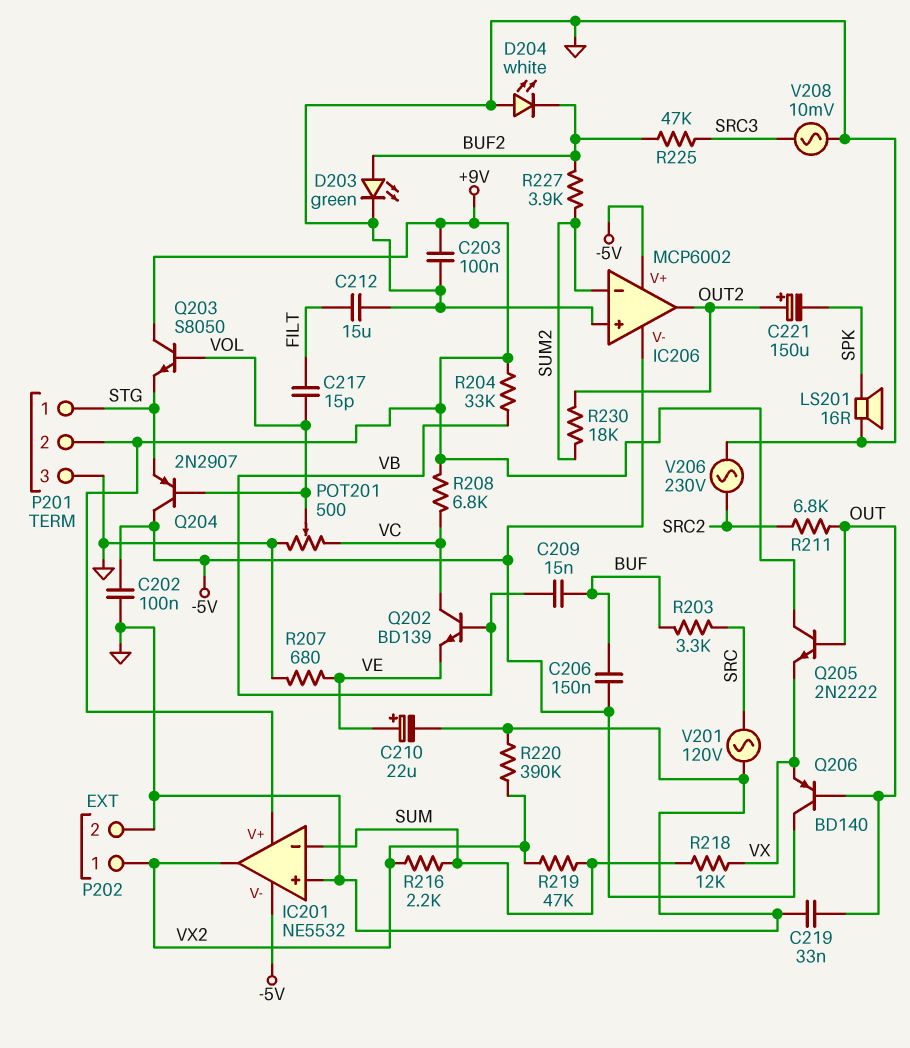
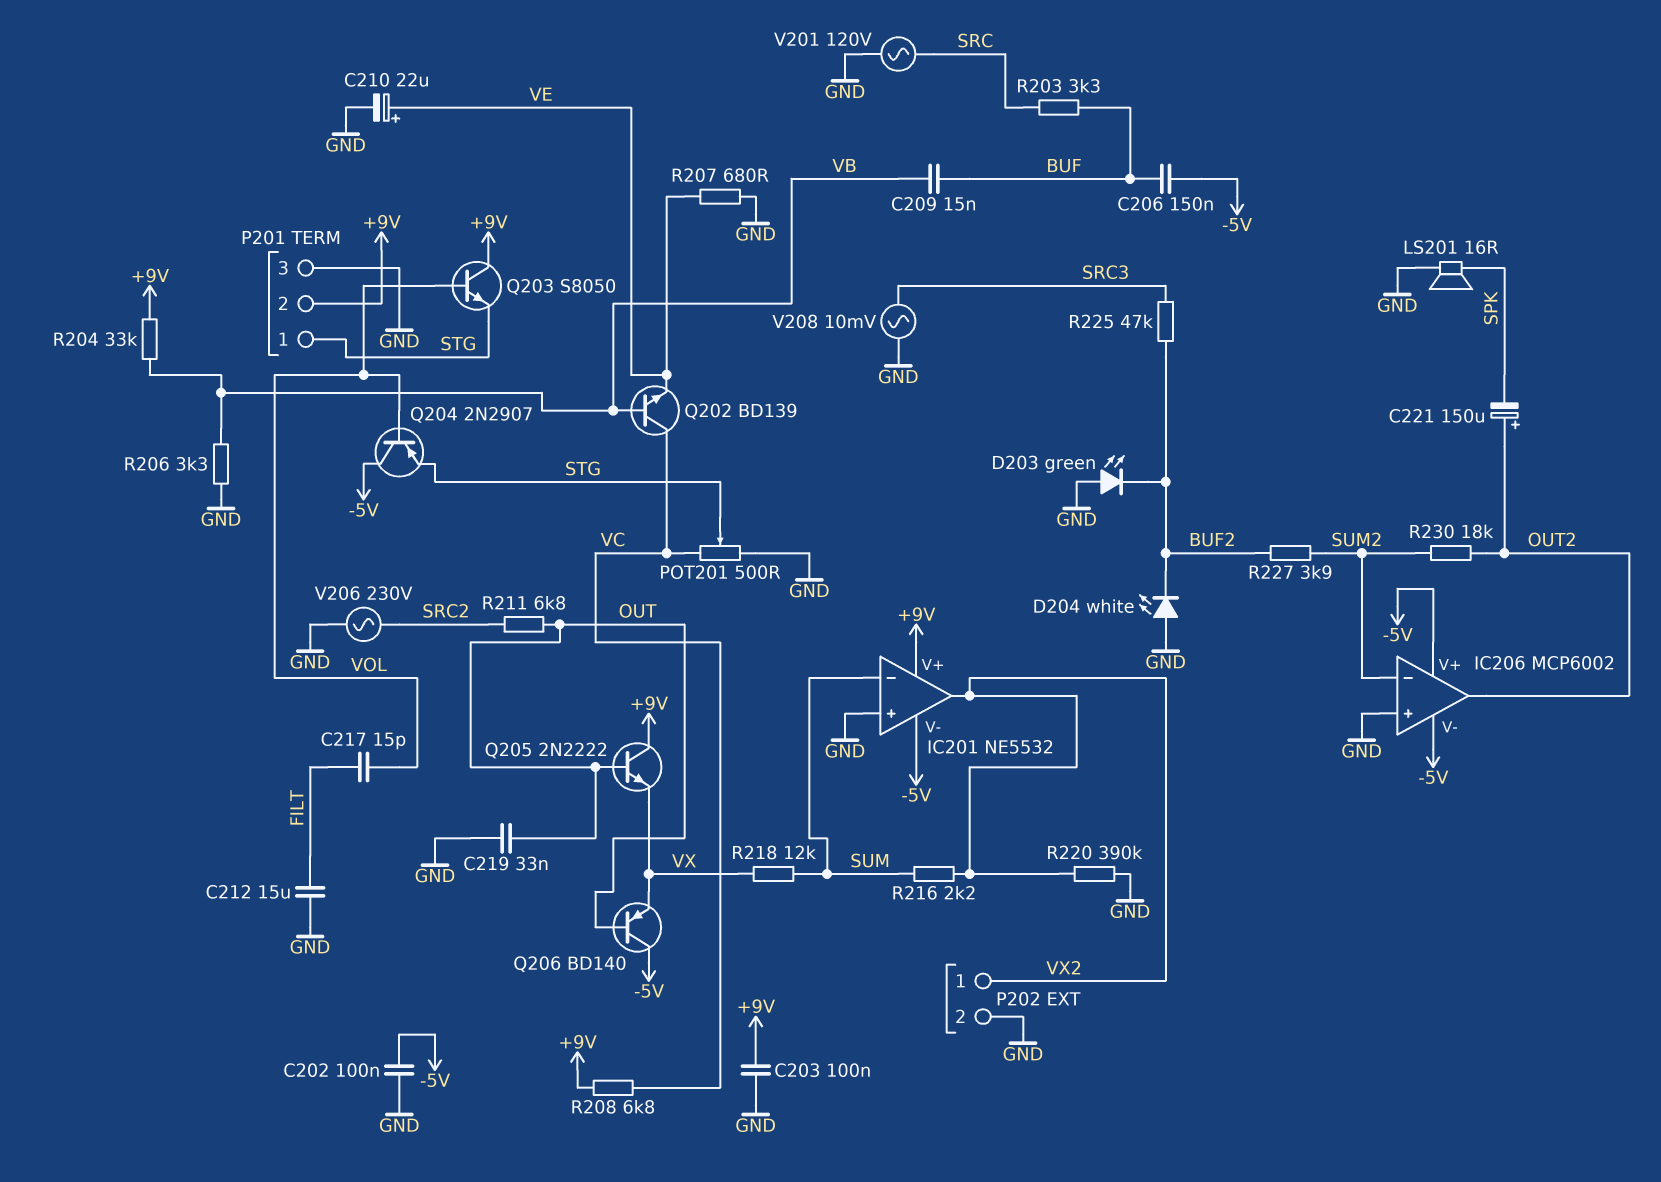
D203: LED green (A BUF2, K GND) -> LED green (A GND, K BUF2)
POT201: 500 (GND, VC, wiper VOL) -> 500 (GND, VC, wiper STG)
R206: none -> 3.3k (GND, VB)
R219: 47k (SUM, VX2) -> none

